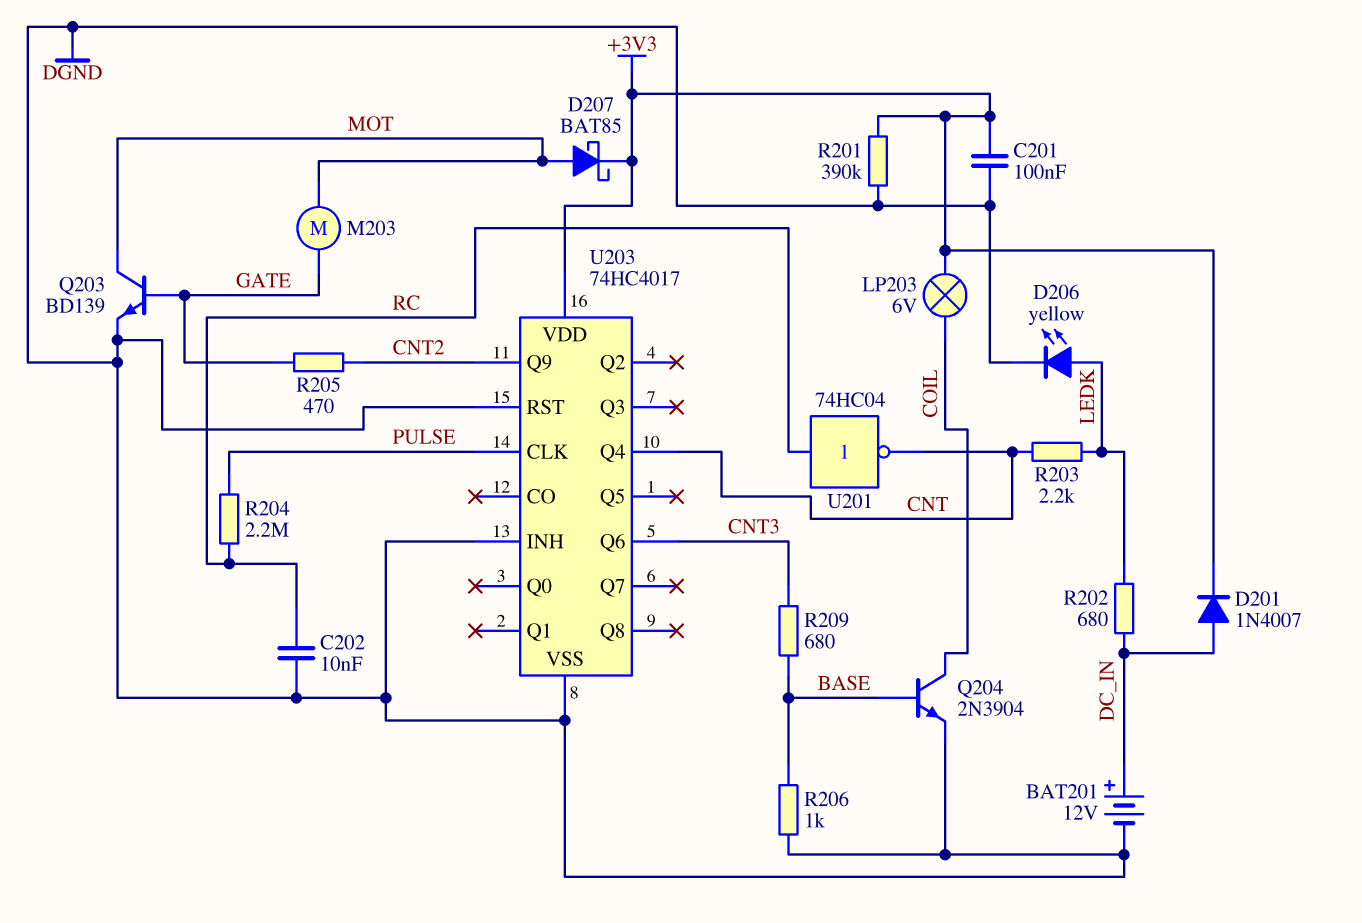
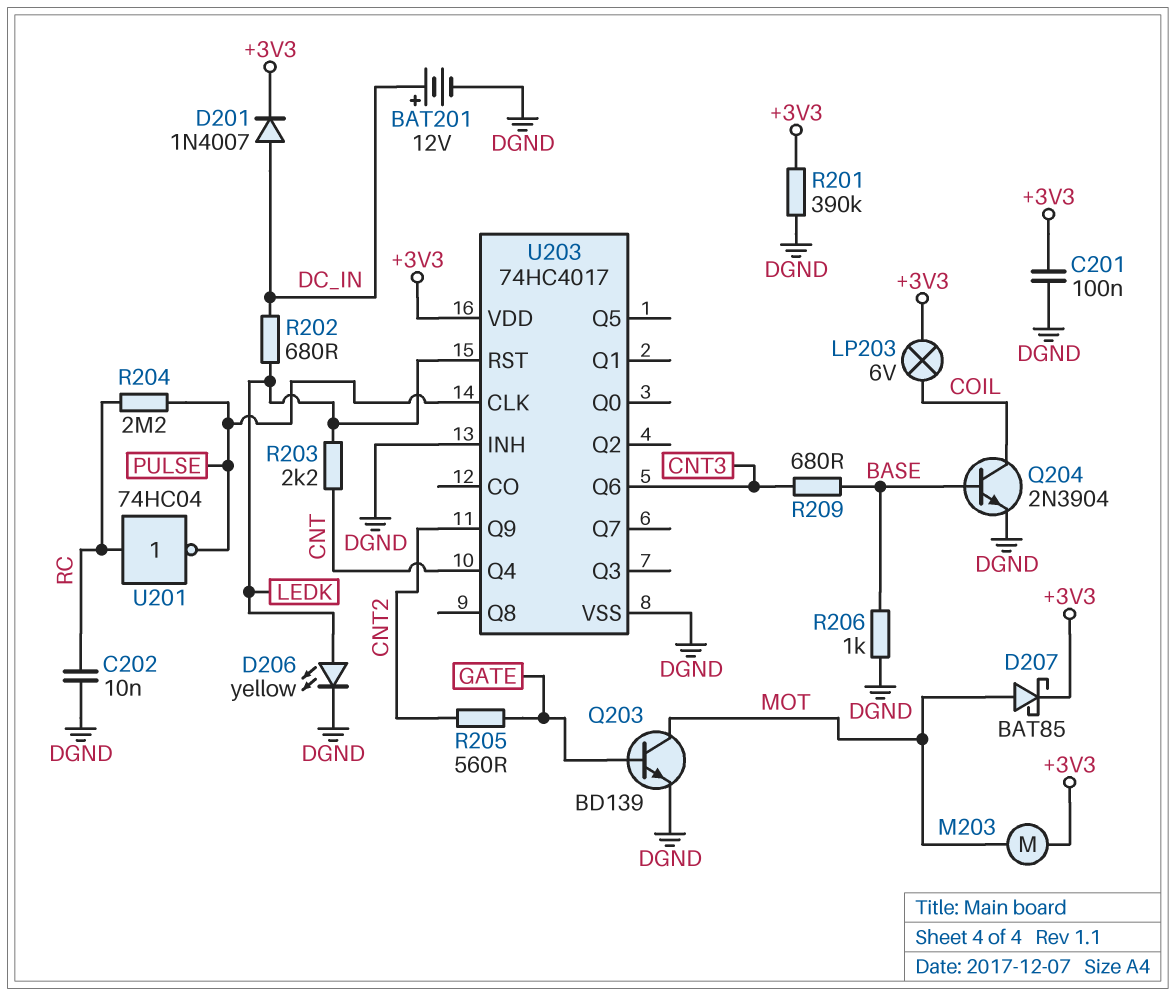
M203: motor (GATE, MOT) -> motor (+3V3, MOT)
R205: 470 (CNT2, GATE) -> 560 (CNT2, GATE)
U201: NOT 74HC04 (in RC, out CNT) -> NOT 74HC04 (in RC, out PULSE)
U203 pin RST: DGND -> LEDK

